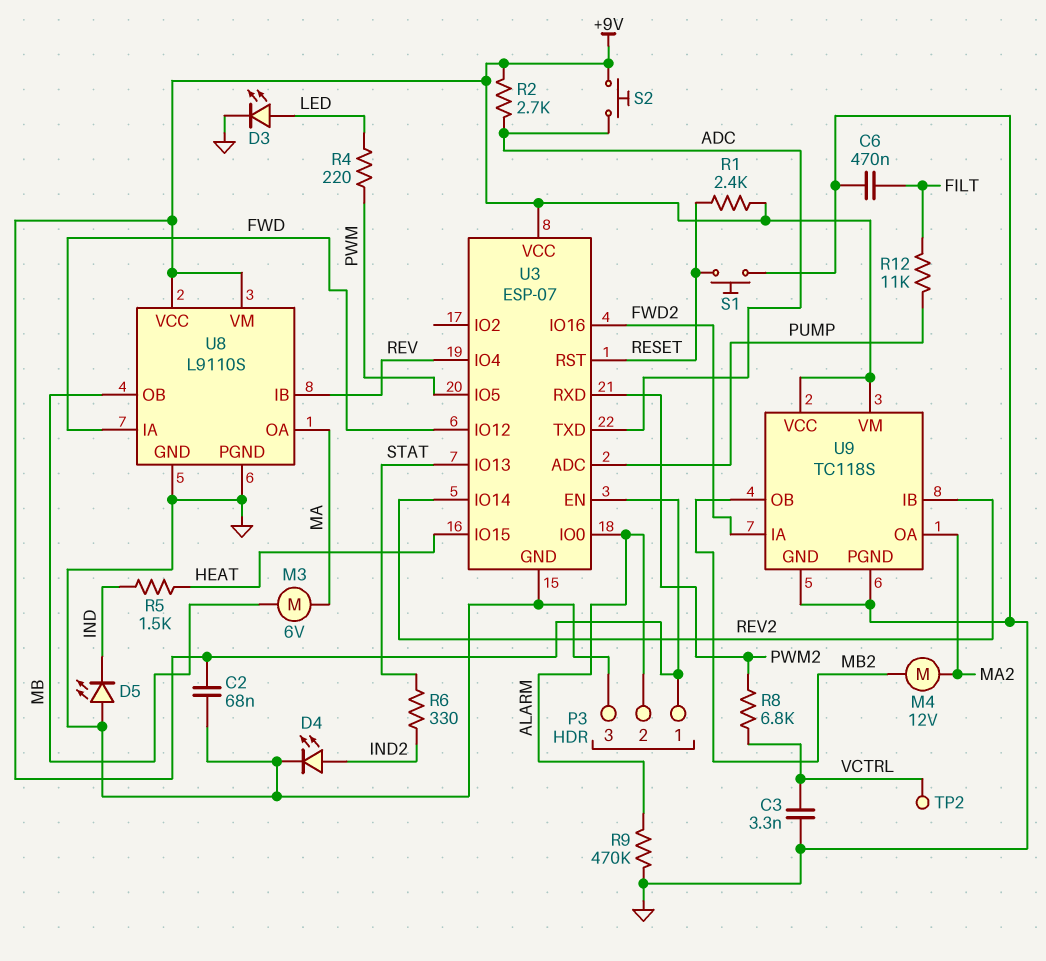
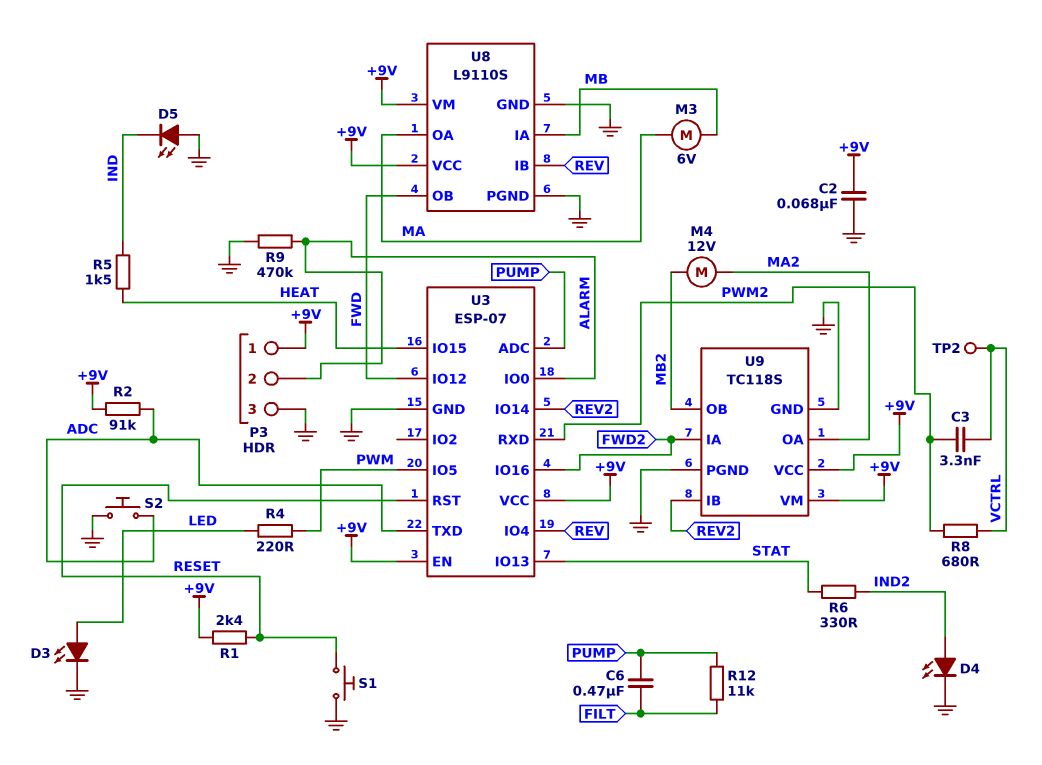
C3: 3.3nF (GND, VCTRL) -> 3.3nF (PWM2, VCTRL)
C6: 470nF (FILT, GND) -> 470nF (FILT, PUMP)
R2: 2.7k (+9V, ADC) -> 91k (+9V, ADC)
R8: 6.8k (PWM2, VCTRL) -> 680 (PWM2, VCTRL)
S2: button (+9V, ADC) -> button (ADC, GND)
U8 pin IA: FWD -> MB
U8 pin OB: MB -> FWD

